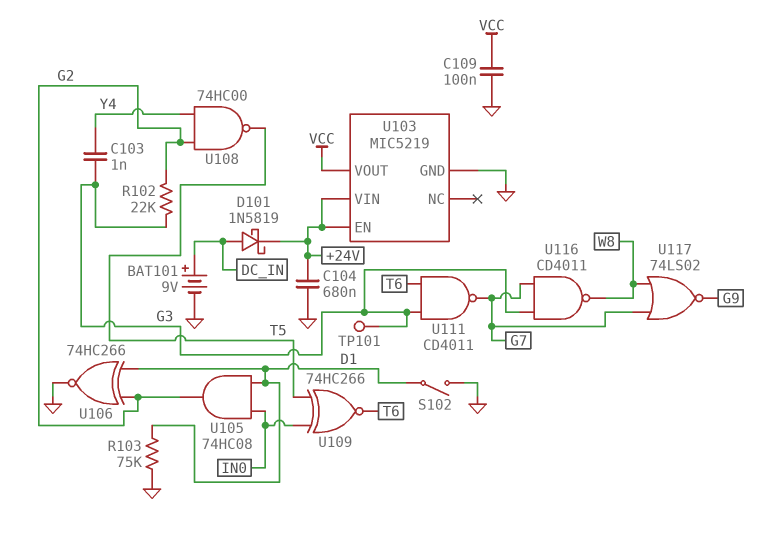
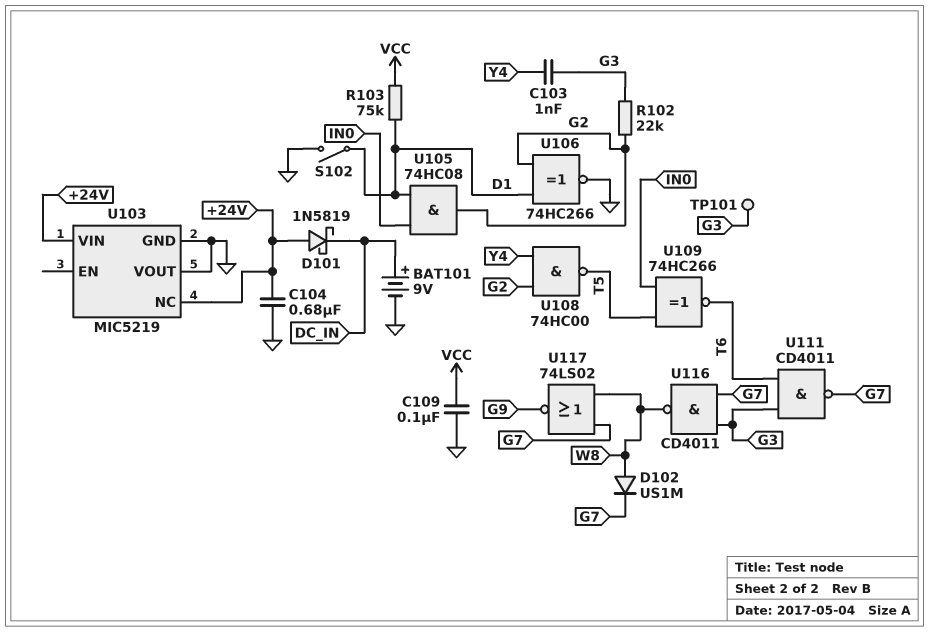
D101: schottky 1N5819 (A DC_IN, K +24V) -> schottky 1N5819 (A +24V, K DC_IN)
D102: none -> diode US1M (A W8, K G7)
R103: 75k (D1, GND) -> 75k (D1, VCC)
U103 pin EN: +24V -> none
U103 pin NC: none -> +24V
U103 pin VOUT: VCC -> GND

